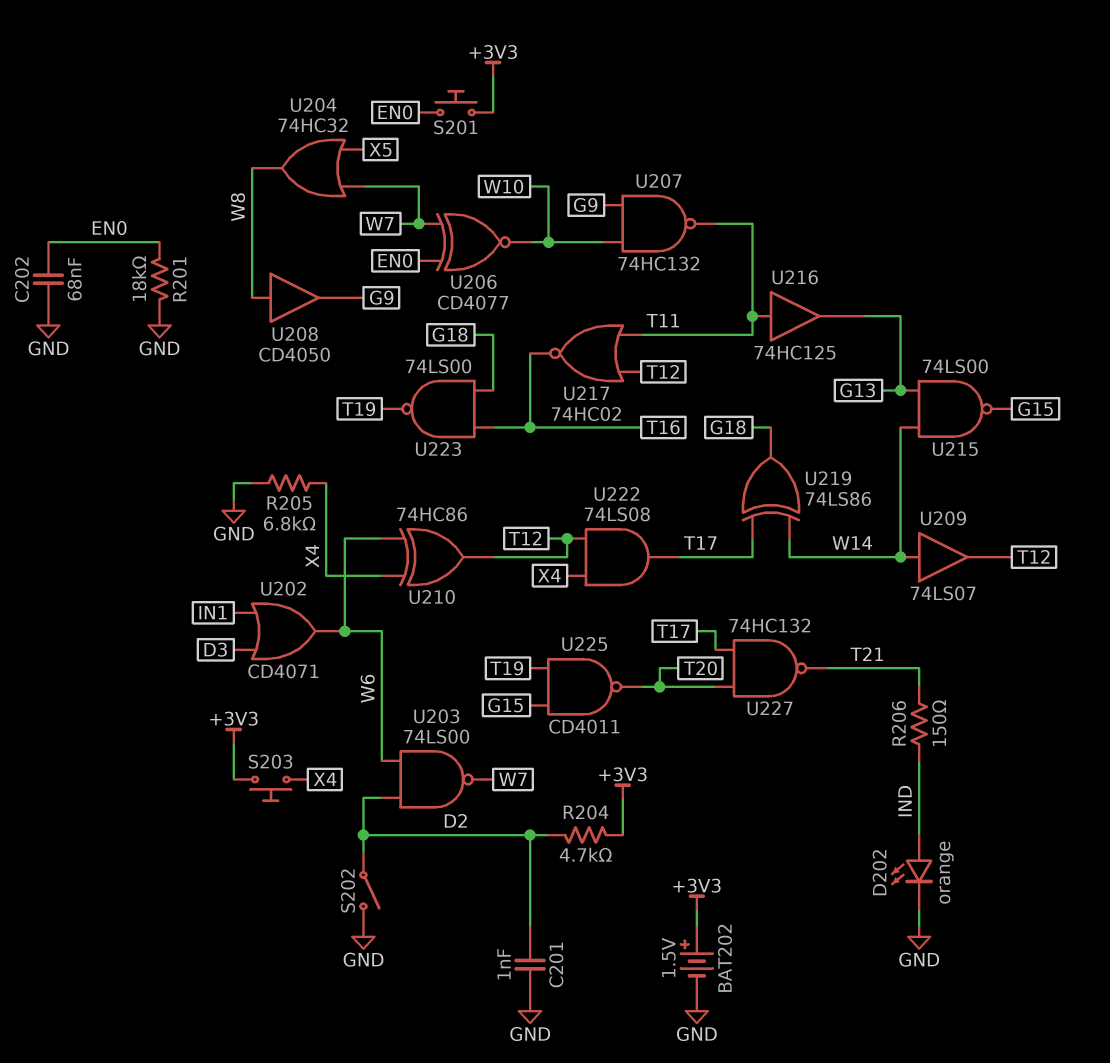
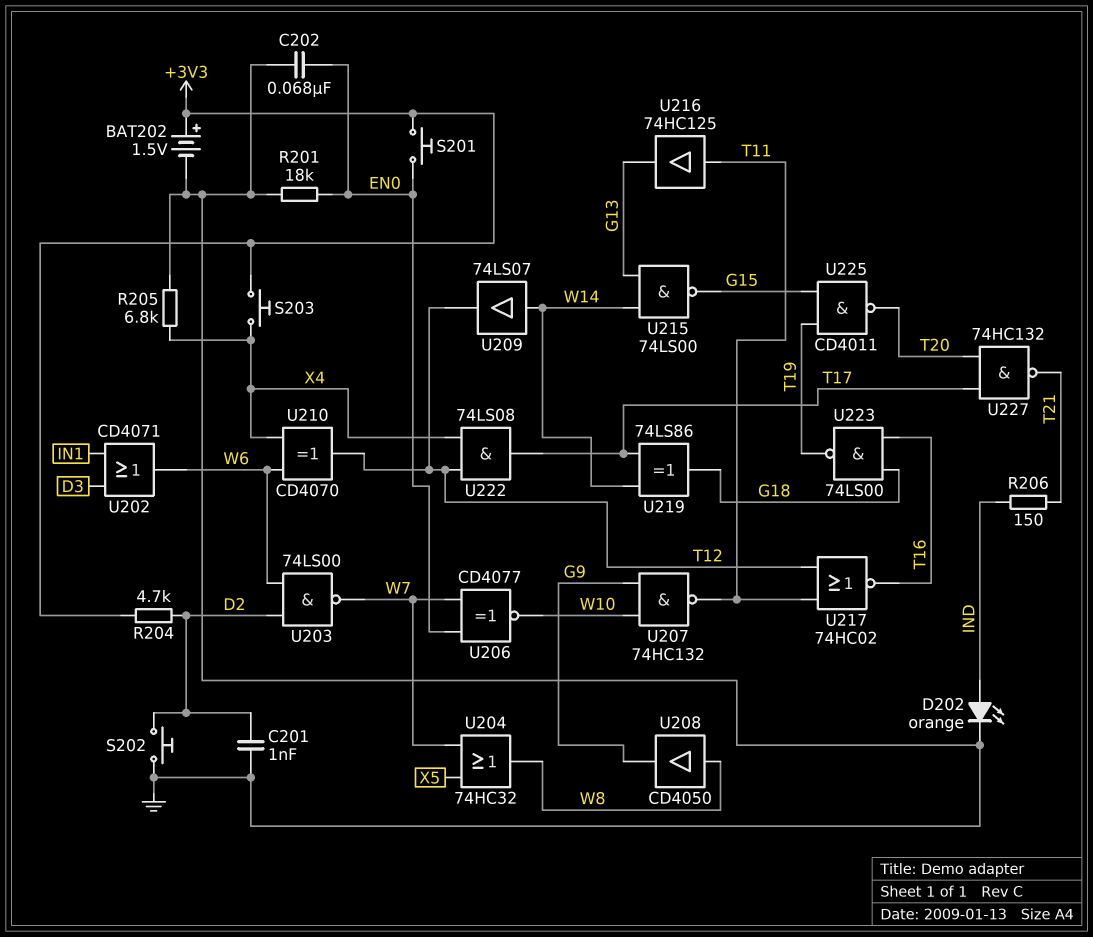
S202: switch (D2, GND) -> button (D2, GND)
U210: XOR 74HC86 (in W6, in X4, out T12) -> XOR CD4070 (in W6, in X4, out T12)

